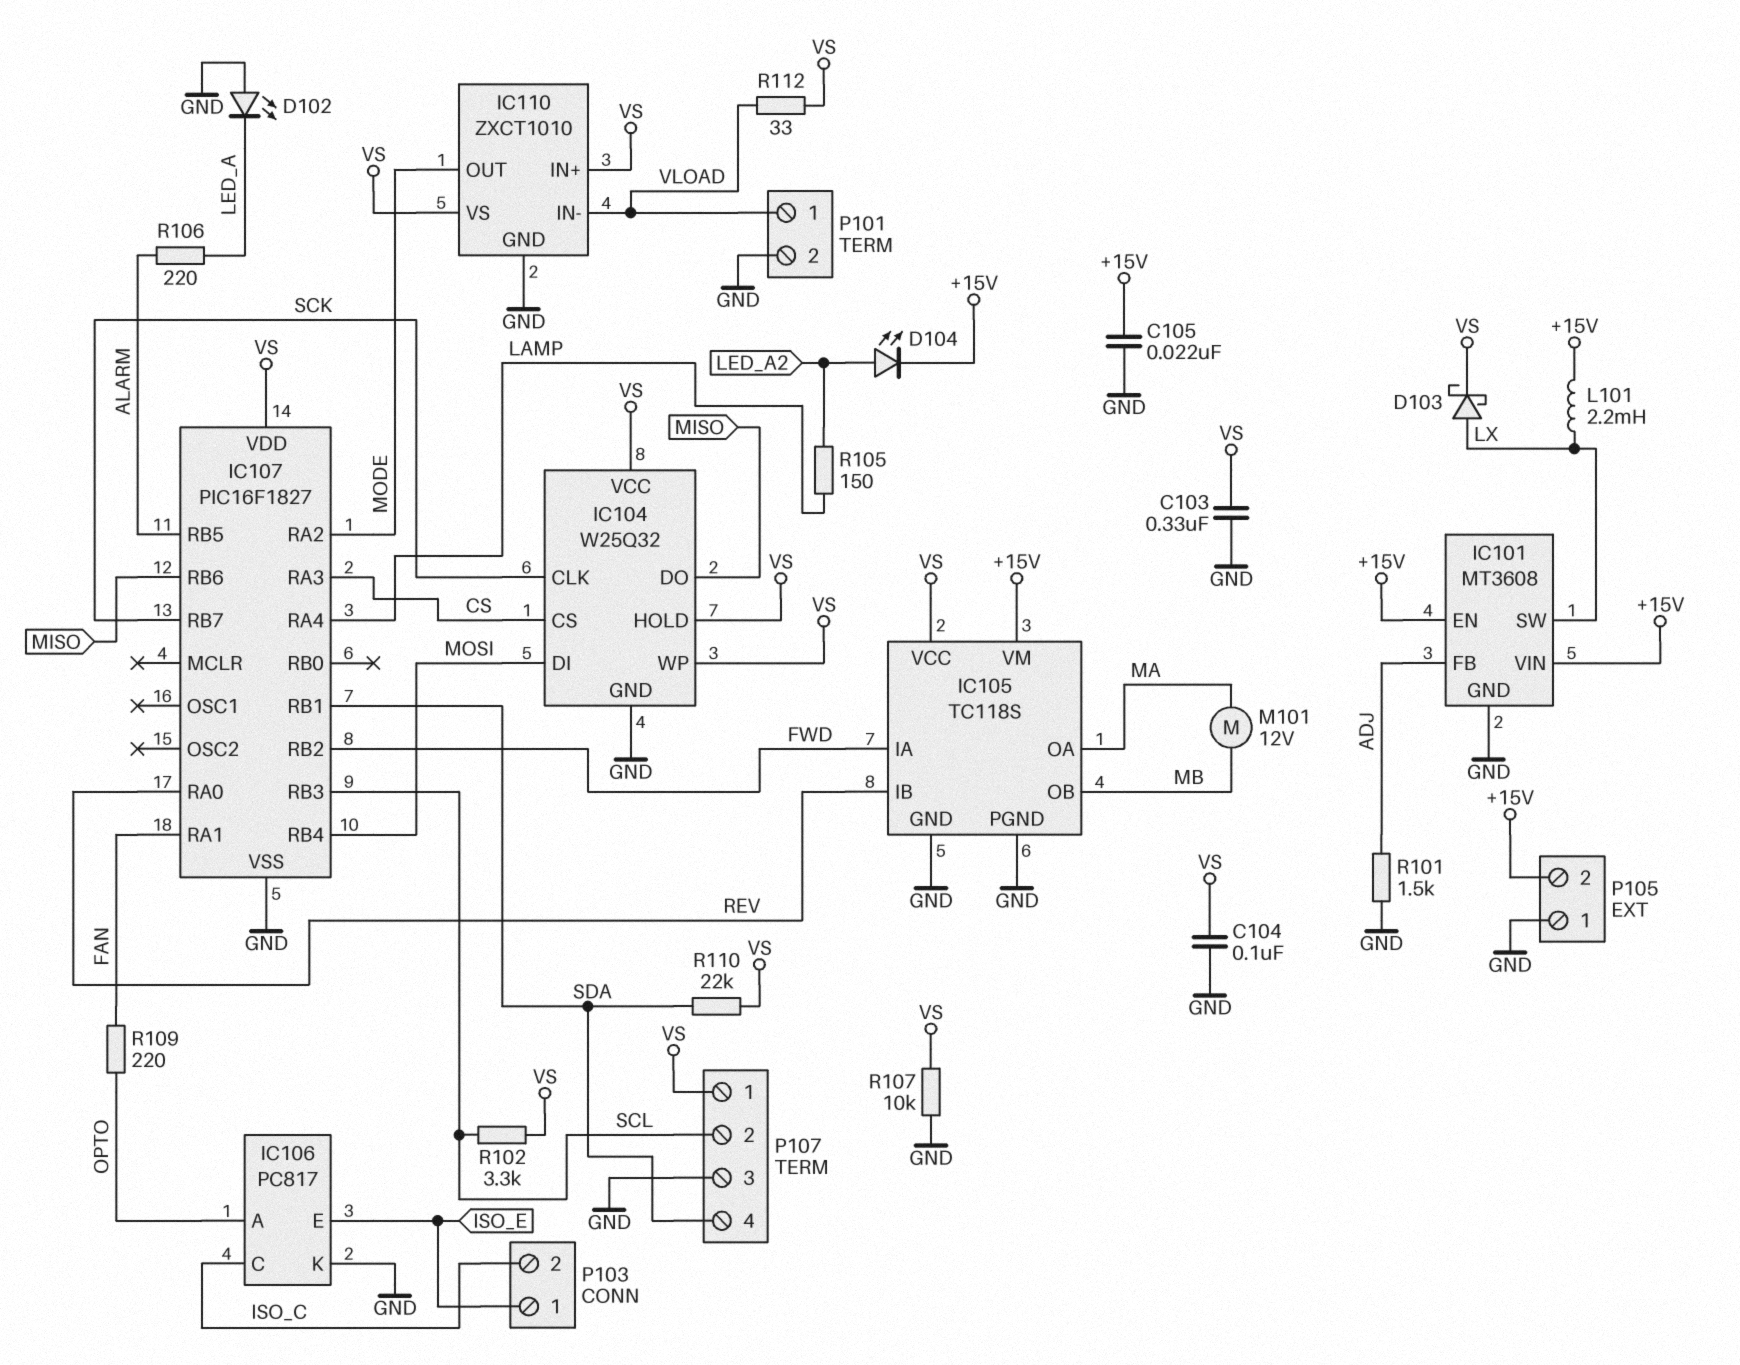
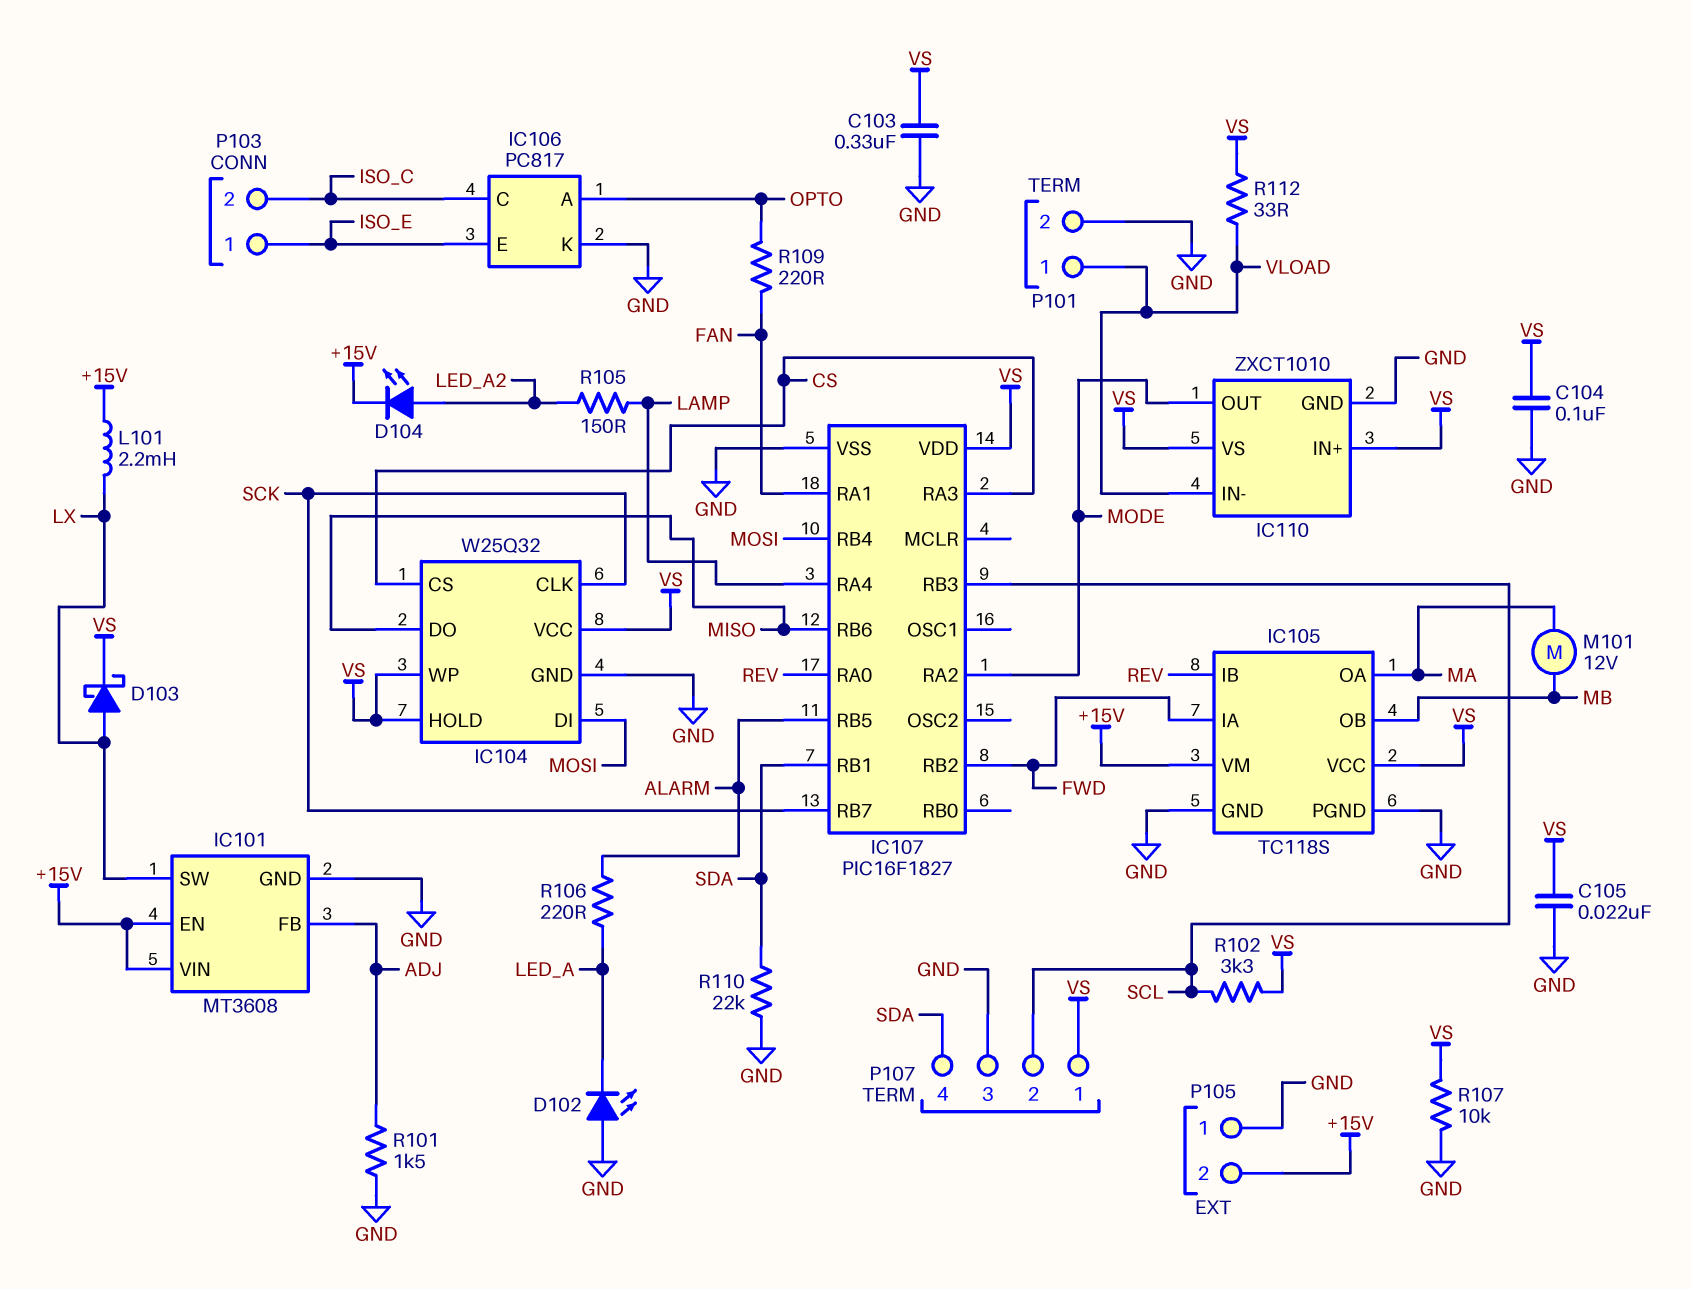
C105: 22nF (+15V, GND) -> 22nF (GND, VS)
R110: 22k (SDA, VS) -> 22k (GND, SDA)

